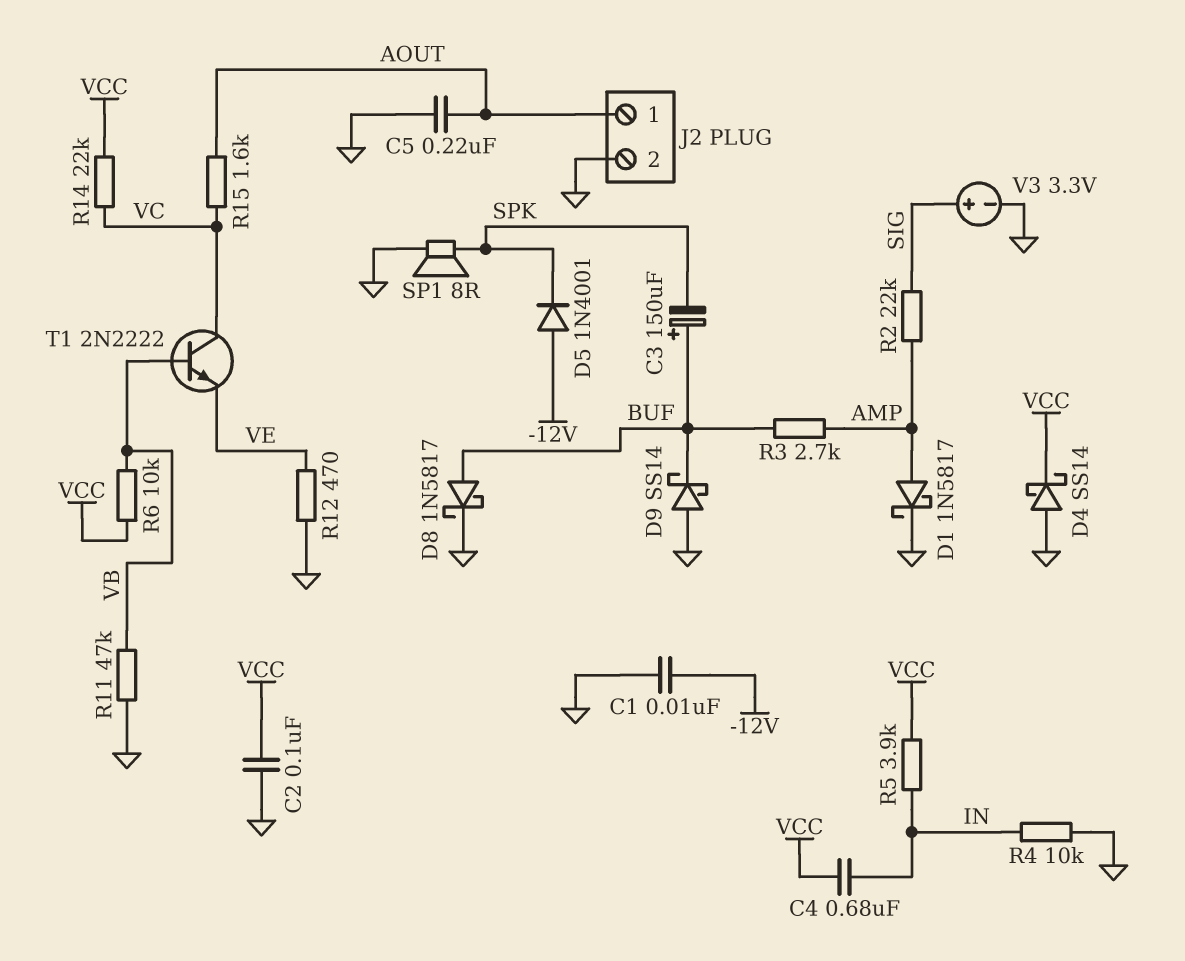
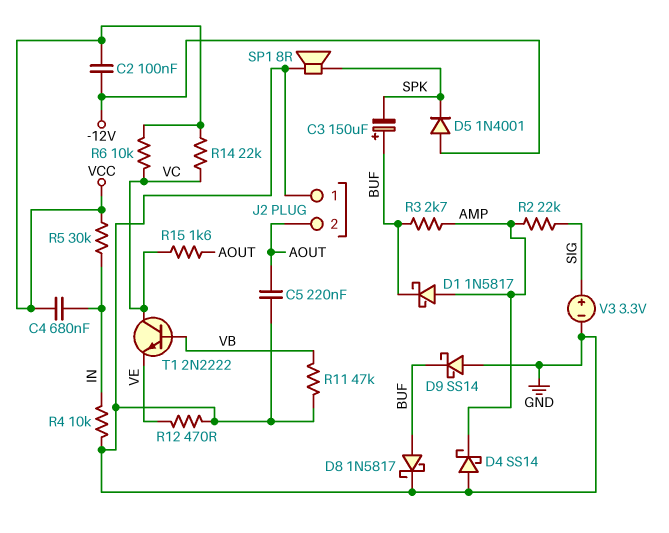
C1: 10nF (-12V, GND) -> none
C2: 100nF (GND, VCC) -> 100nF (-12V, VCC)
D1: schottky 1N5817 (A AMP, K GND) -> schottky 1N5817 (A AMP, K BUF)
D4: schottky SS14 (A GND, K VCC) -> schottky SS14 (A GND, K AMP)
J2 pin 1: AOUT -> GND
J2 pin 2: GND -> AOUT
R5: 3.9k (IN, VCC) -> 30k (IN, VCC)
R6: 10k (VB, VCC) -> 10k (VC, VCC)

